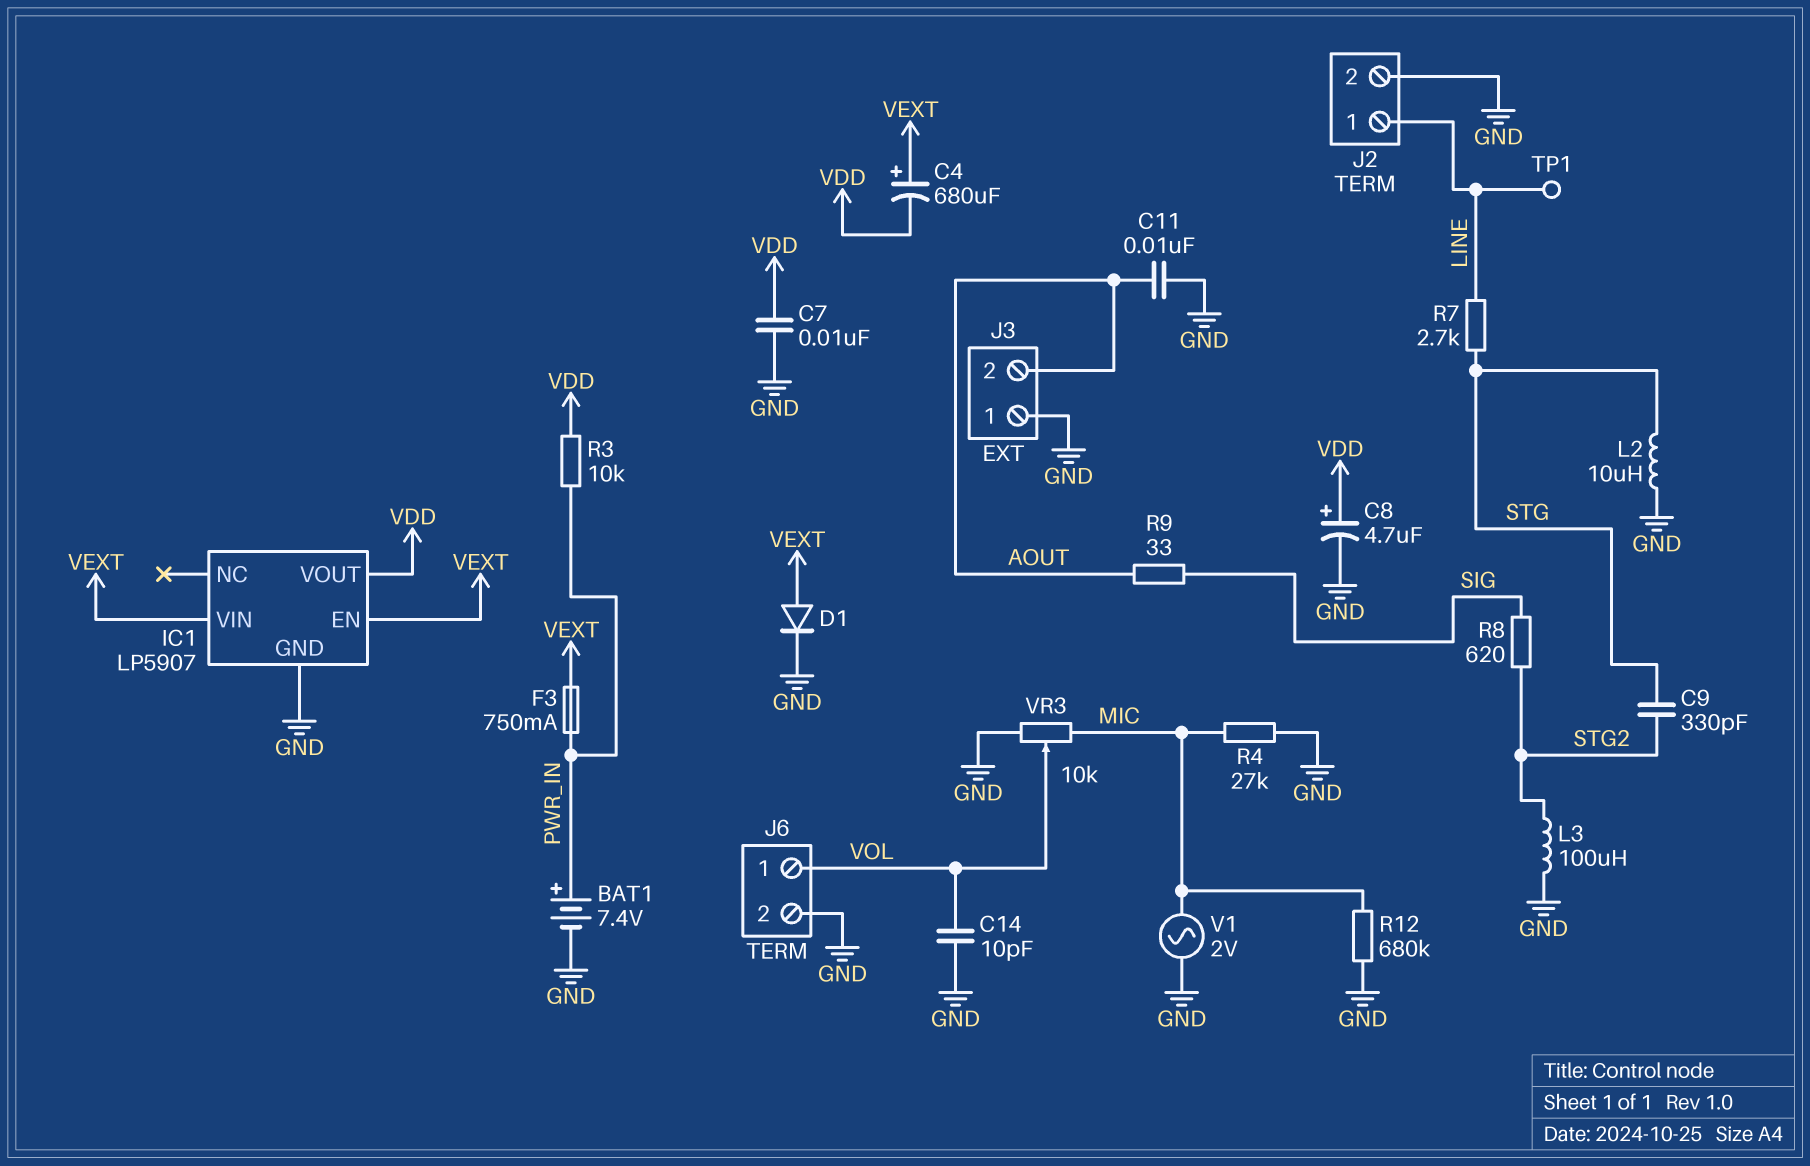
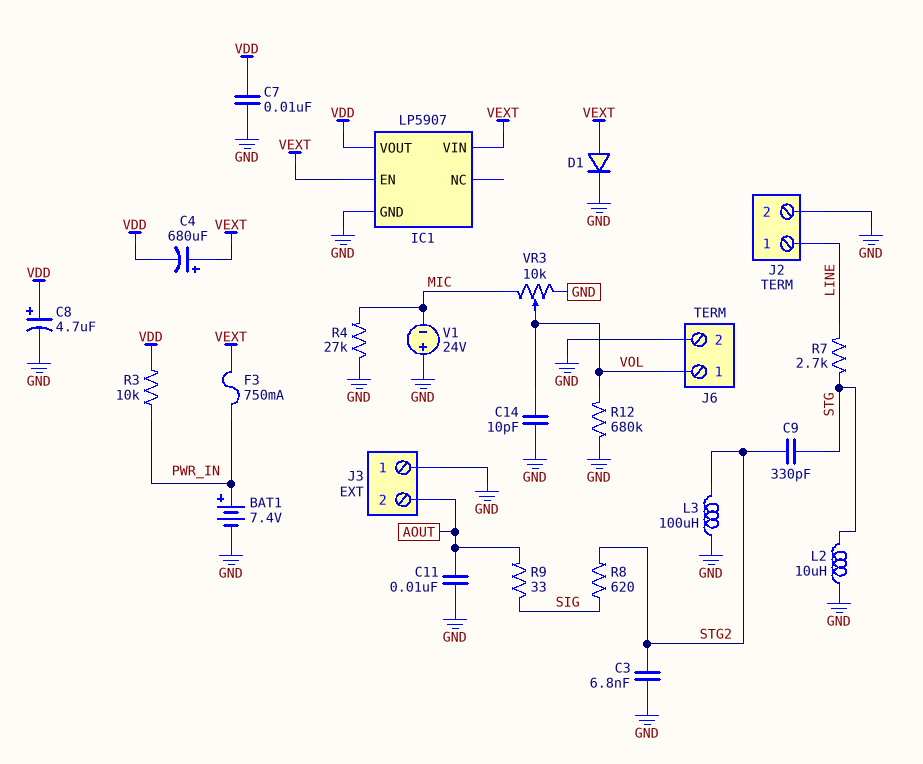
C3: none -> 6.8nF (GND, STG2)
R12: 680k (GND, MIC) -> 680k (GND, VOL)
TP1: test point (LINE) -> none
V1: AC 2V (GND, MIC) -> 24V (plus GND, minus MIC)

